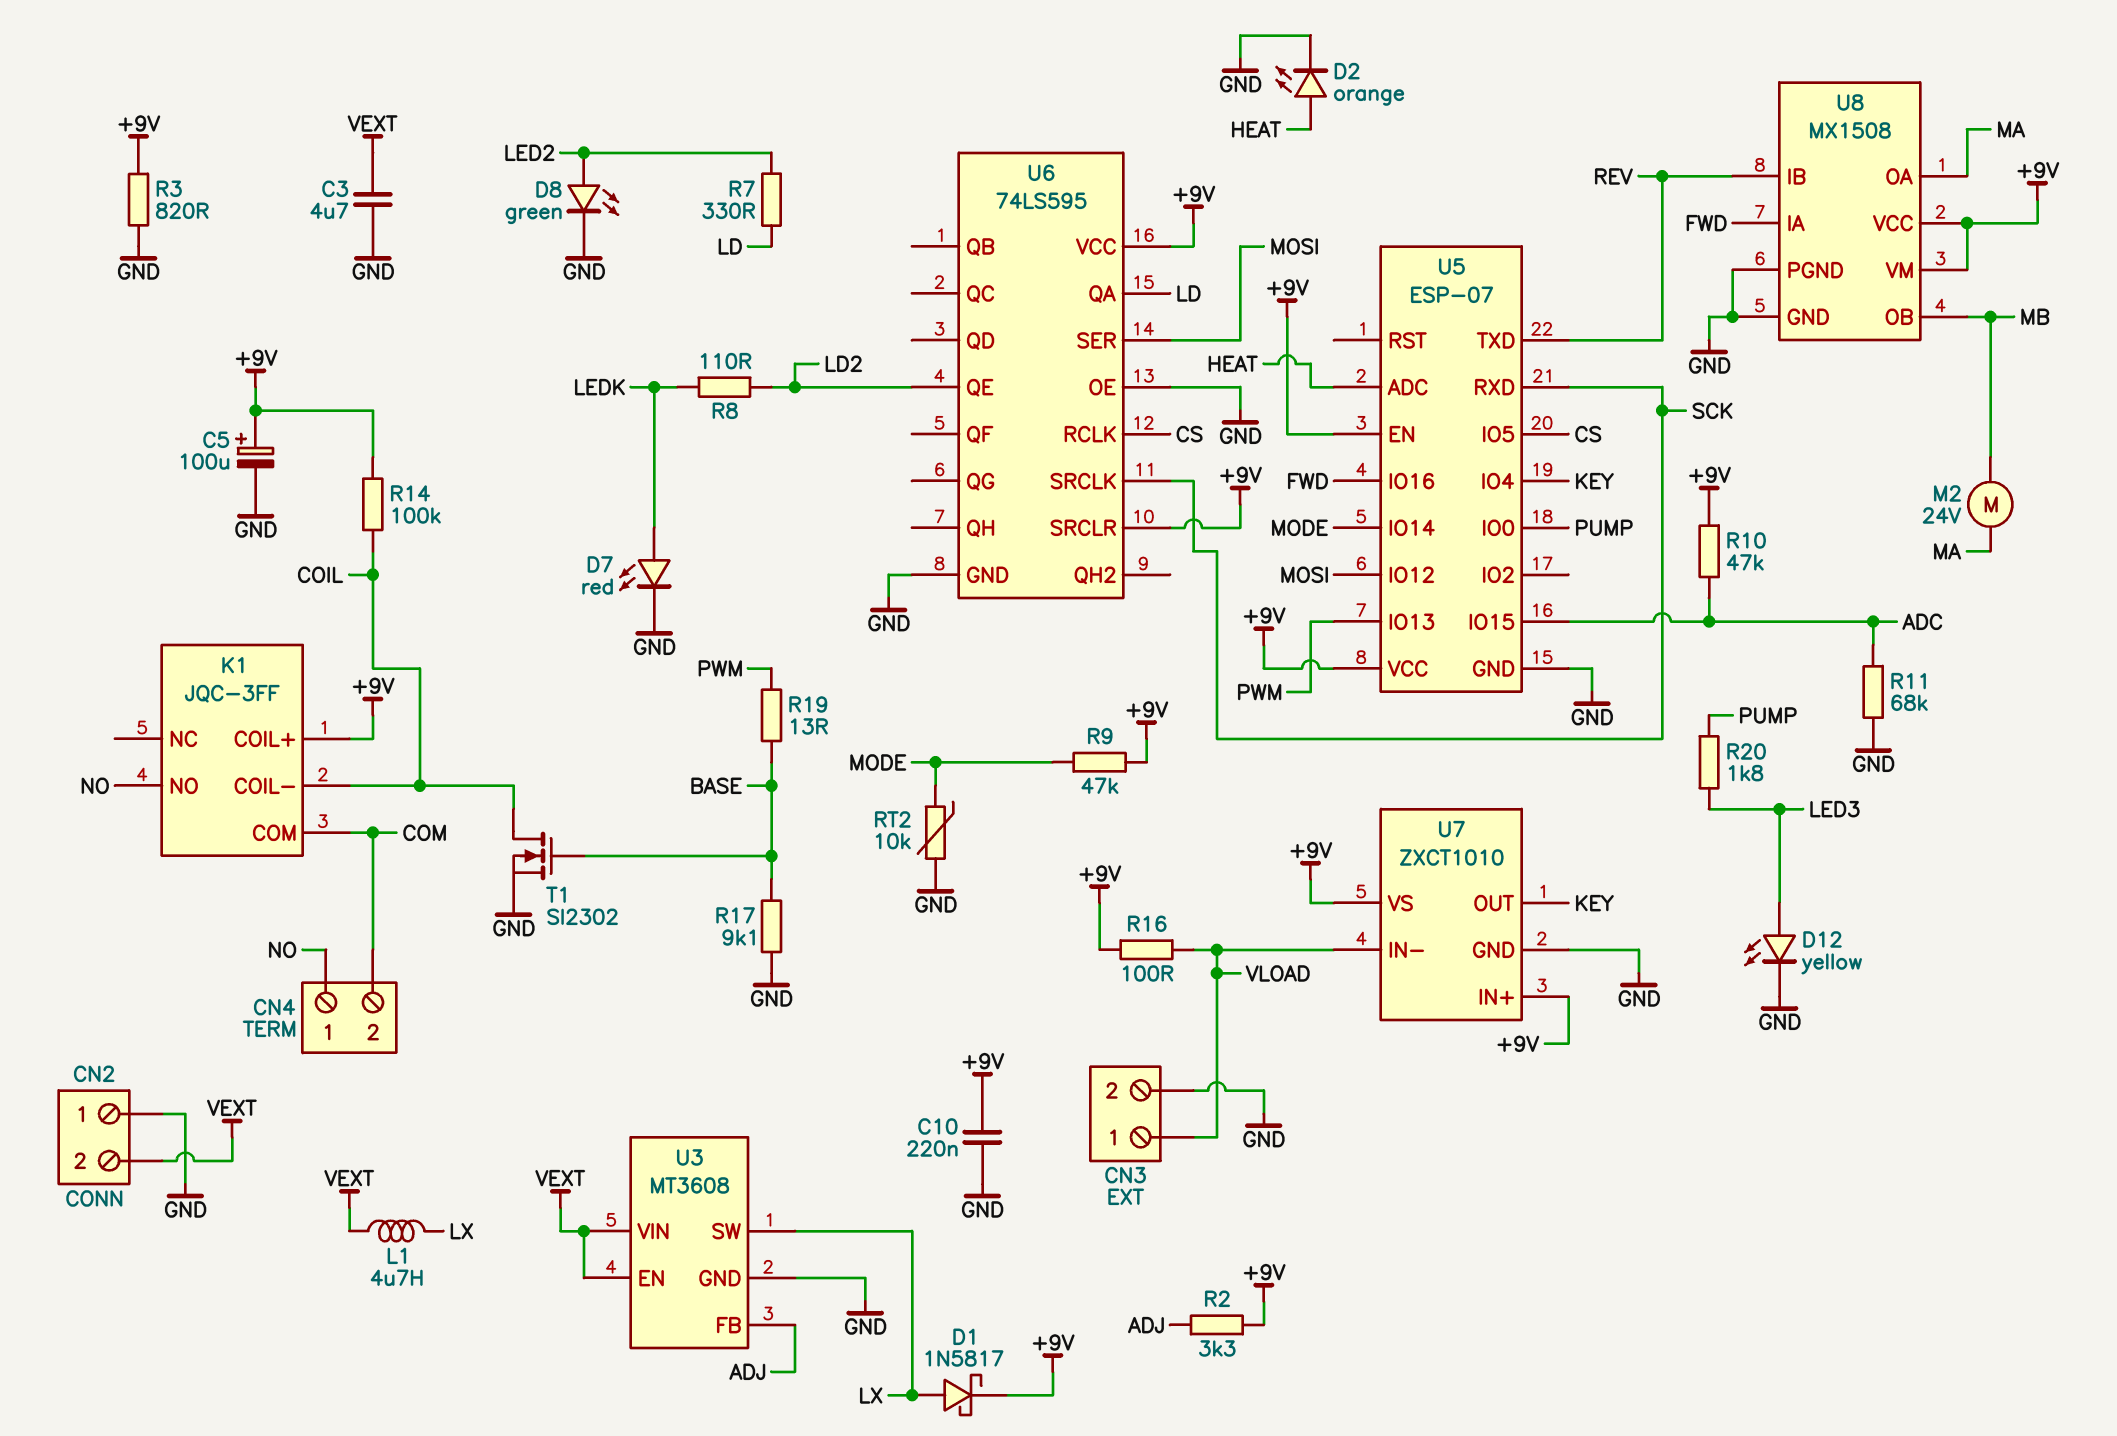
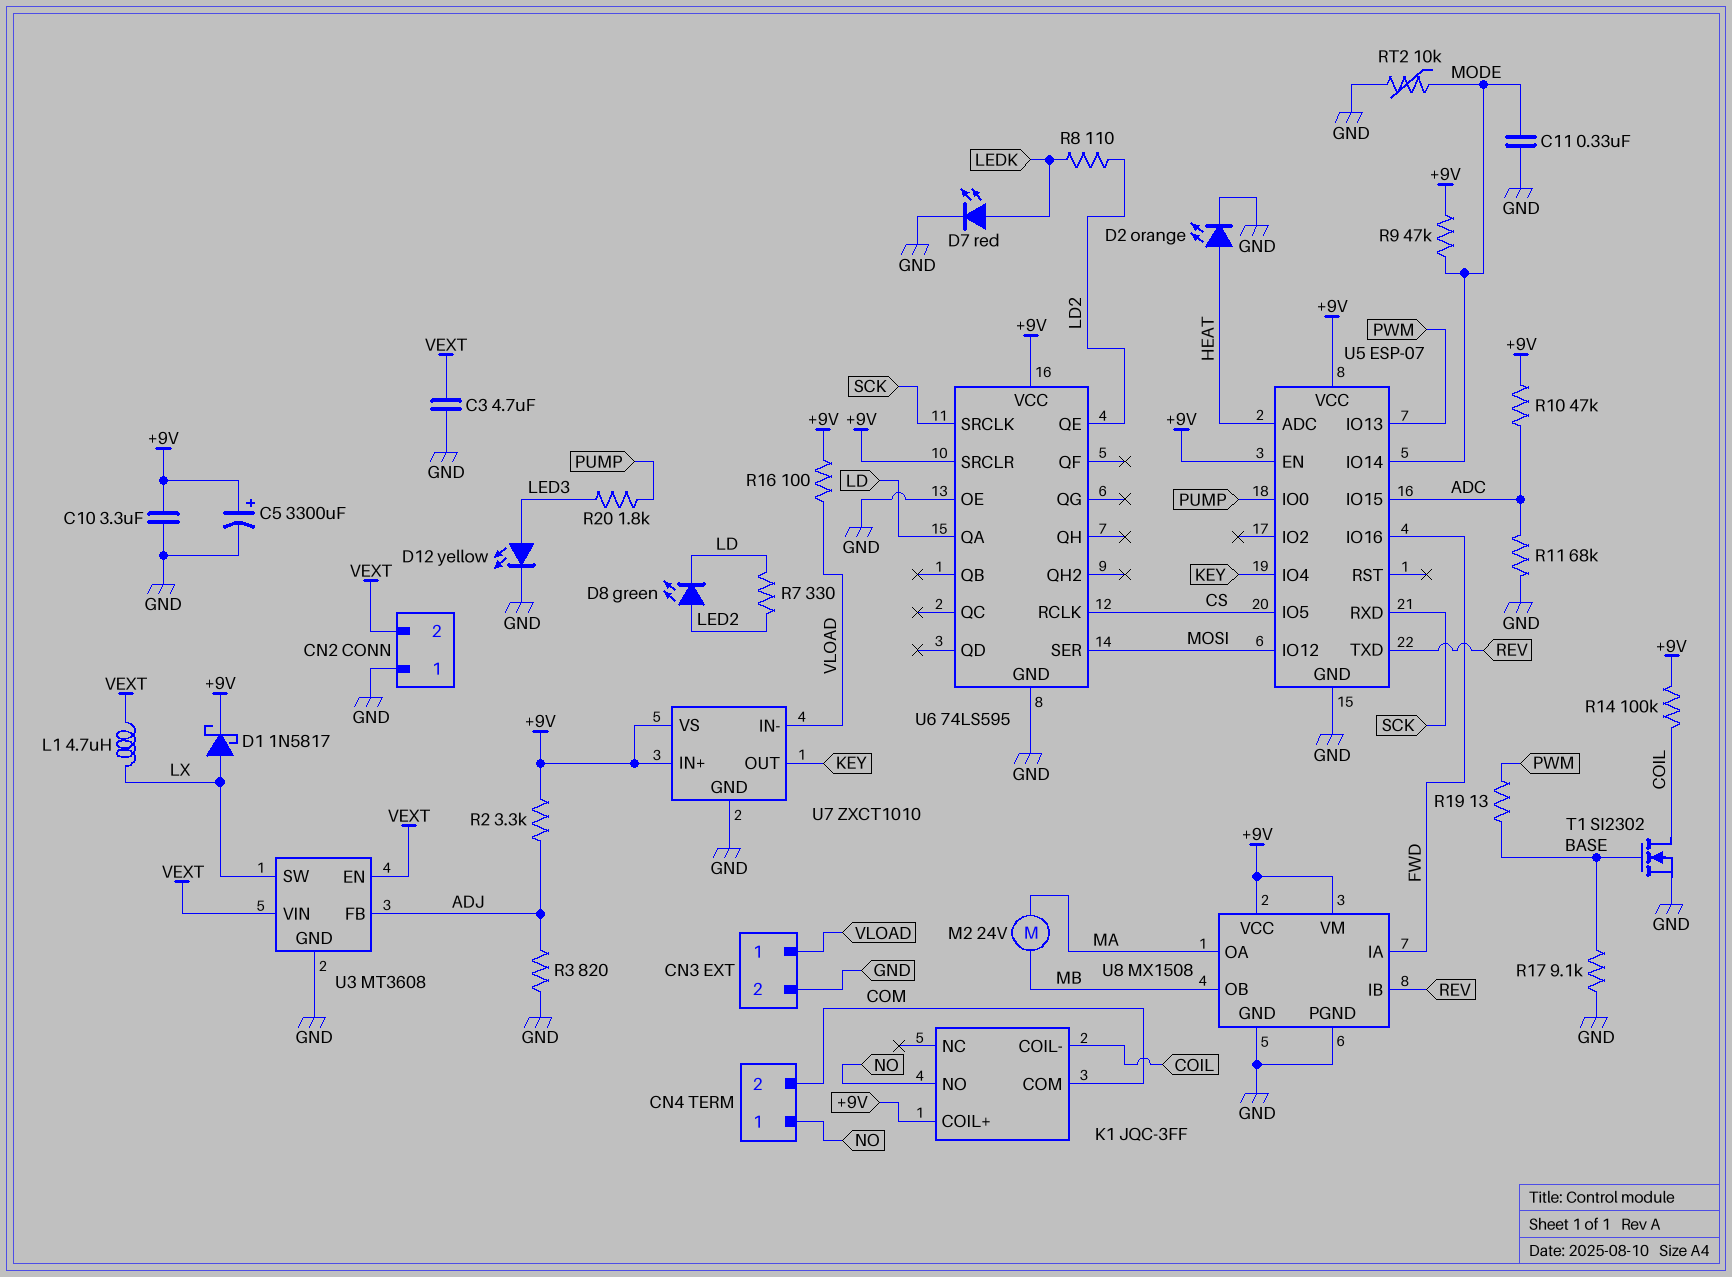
C5: 100uF (plus +9V, minus GND) -> 3300uF (plus +9V, minus GND)
C10: 220nF (+9V, GND) -> 3.3uF (+9V, GND)
C11: none -> 330nF (GND, MODE)
D8: LED green (A LED2, K GND) -> LED green (A LED2, K LD)
R3: 820 (+9V, GND) -> 820 (ADJ, GND)

